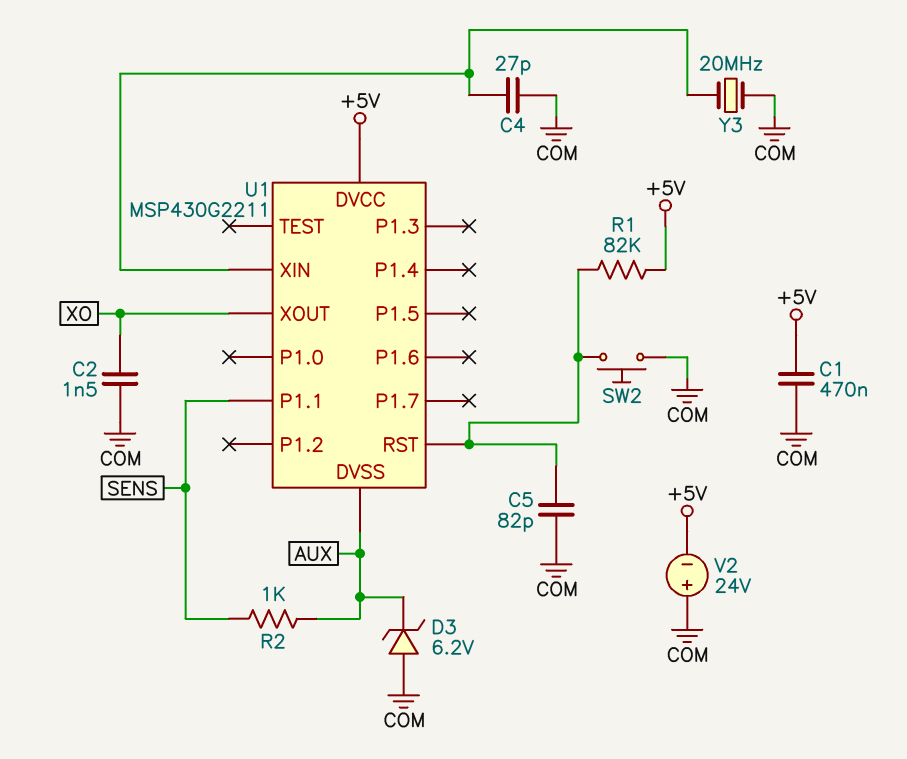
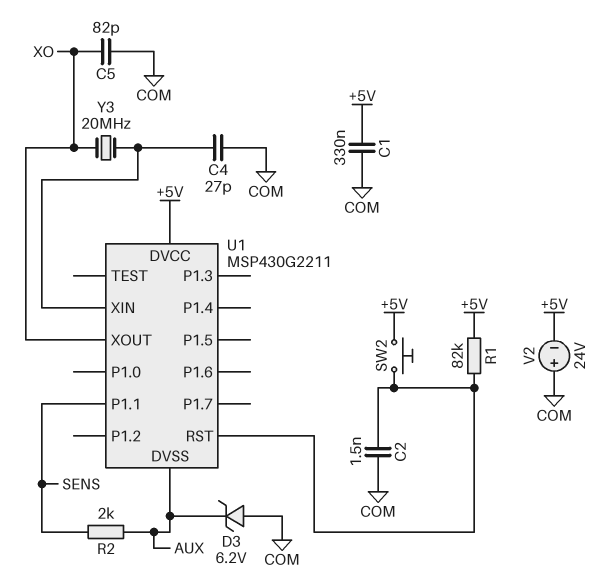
C1: 470nF (+5V, COM) -> 330nF (+5V, COM)
C2: 1.5nF (COM, XO) -> 1.5nF (COM, U1/RST)
C5: 82pF (COM, U1/RST) -> 82pF (COM, XO)
R2: 1k (AUX, SENS) -> 2k (AUX, SENS)
SW2: button (COM, U1/RST) -> button (+5V, U1/RST)
Y3: 20MHz (COM, U1/XIN) -> 20MHz (U1/XIN, XO)

